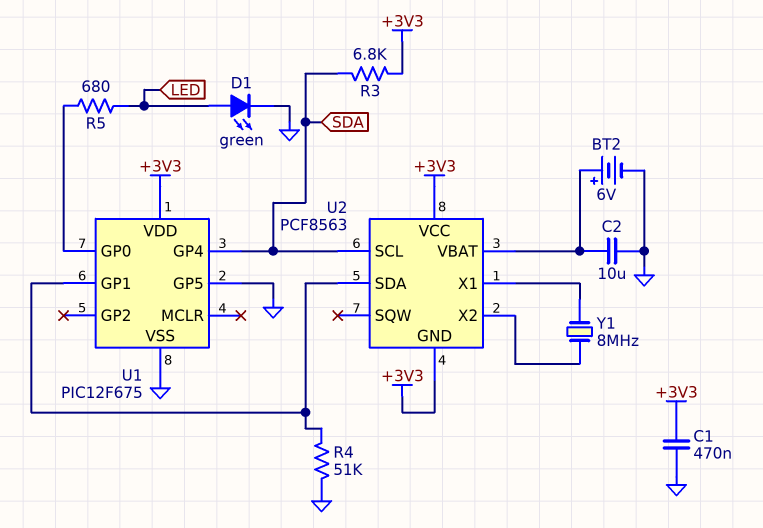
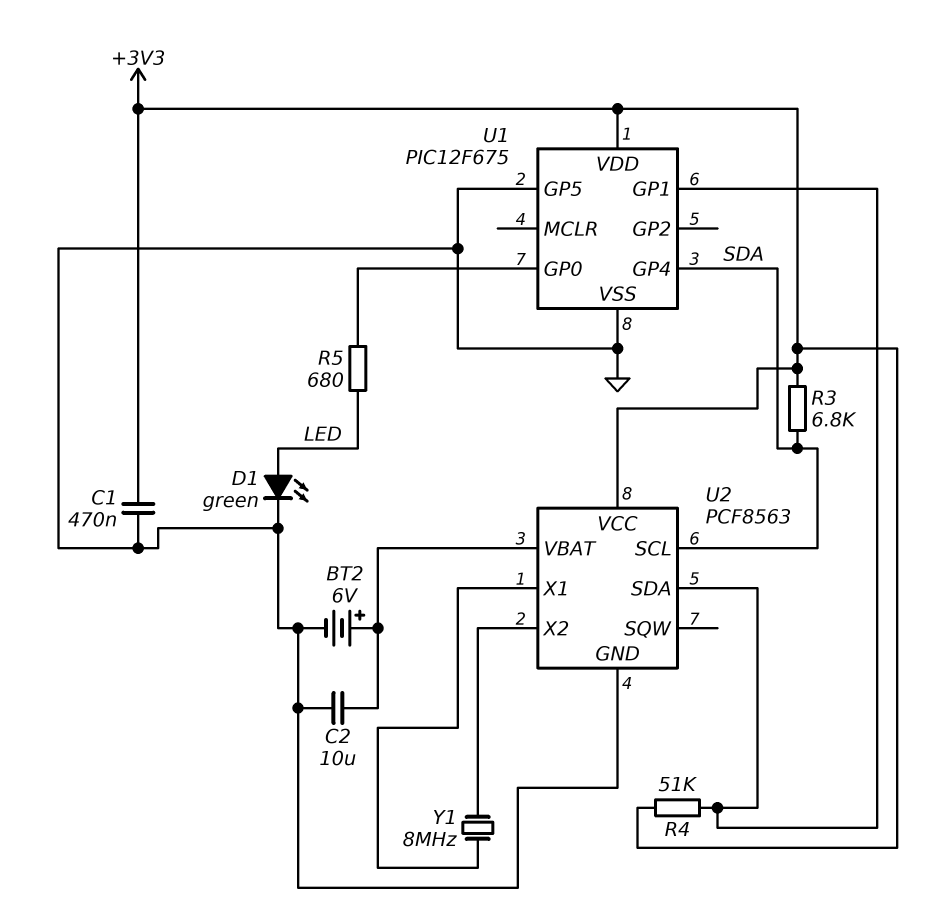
R4: 51k (GND, U1/GP1) -> 51k (+3V3, U1/GP1)
U2 pin GND: +3V3 -> GND

